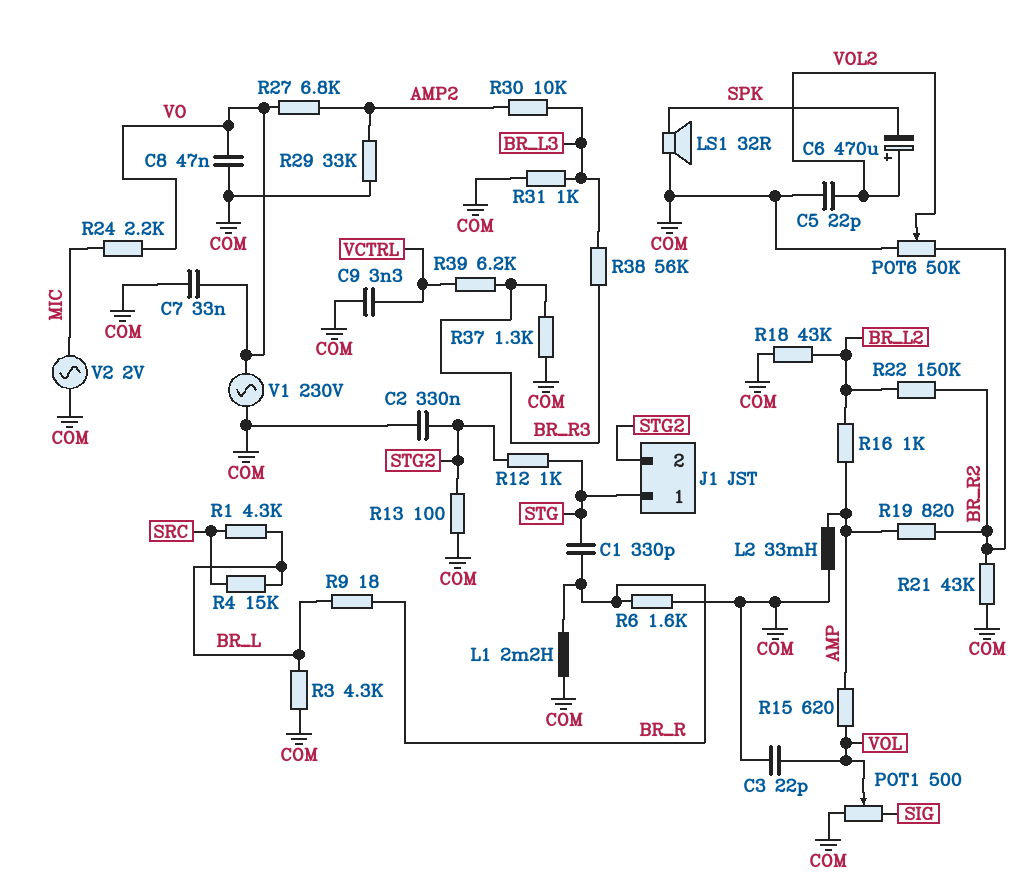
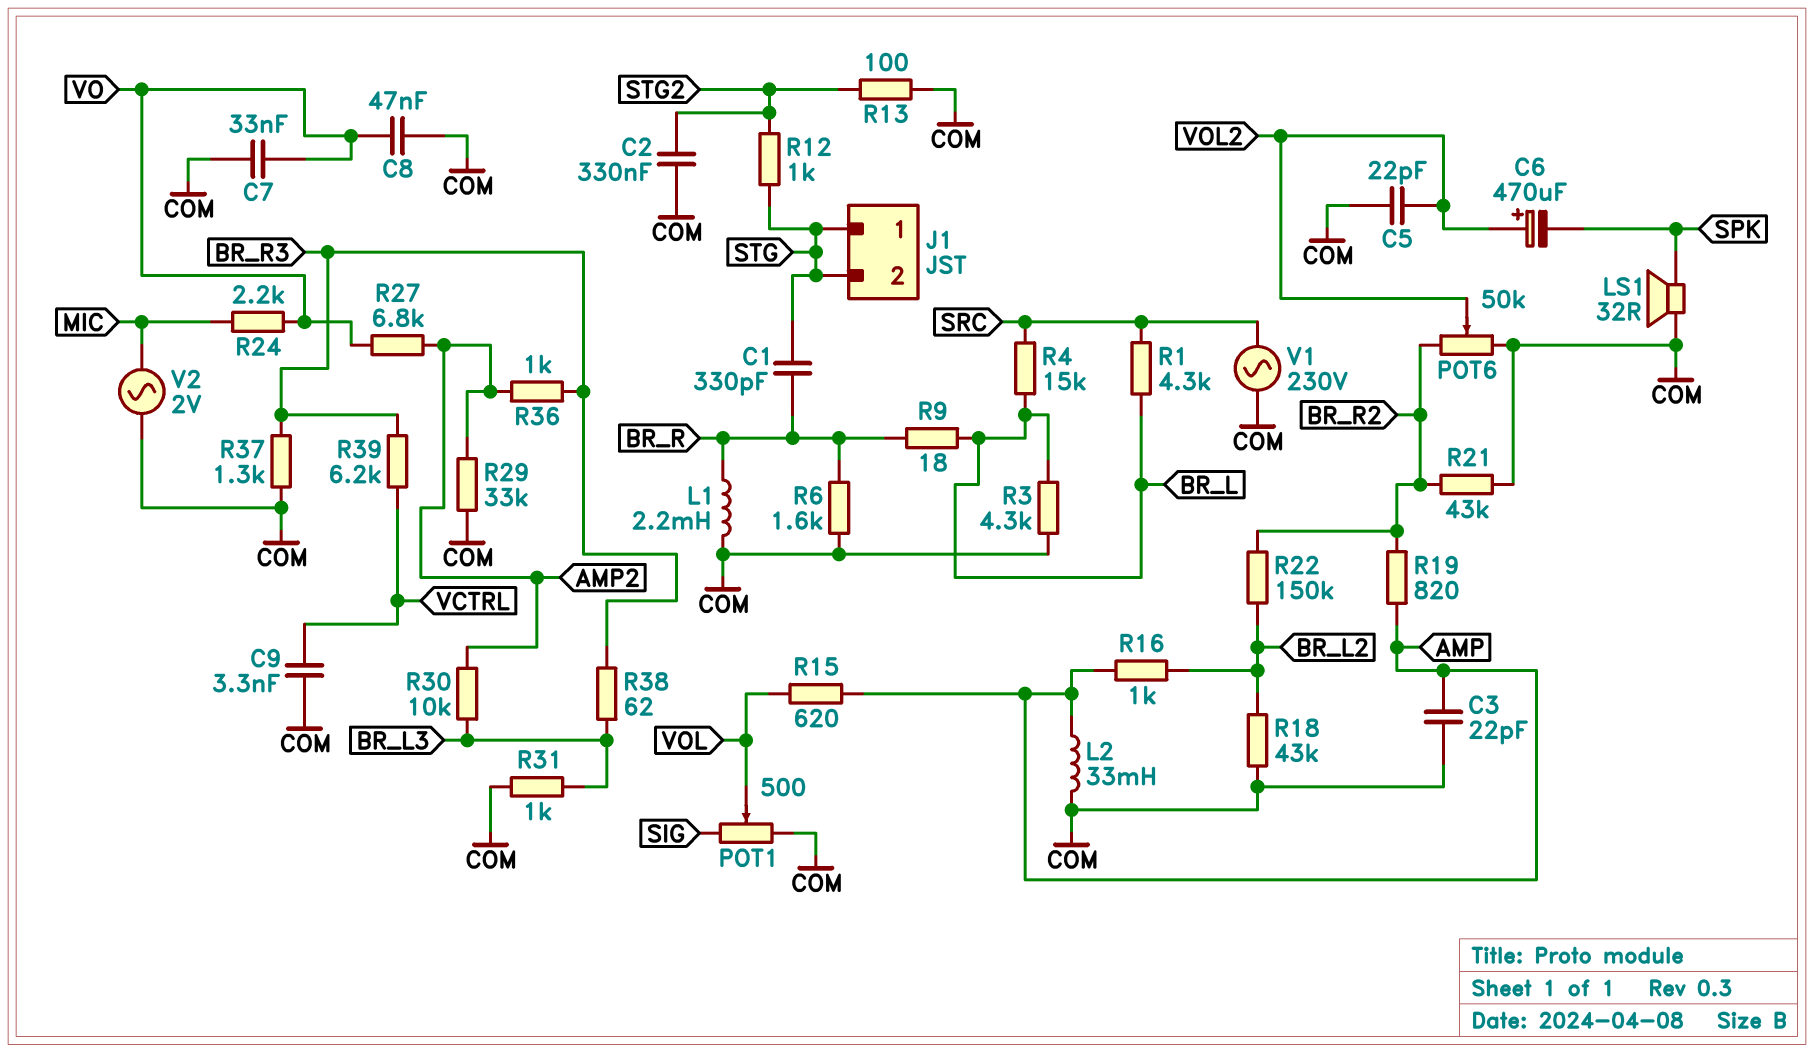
C3: 22pF (COM, VOL) -> 22pF (AMP, COM)
J1 pin 2: STG2 -> STG
R36: none -> 1k (AMP2, BR_R3)
R38: 56k (BR_L3, BR_R3) -> 62 (BR_L3, BR_R3)
V1: AC 230V (COM, VO) -> AC 230V (COM, SRC)

